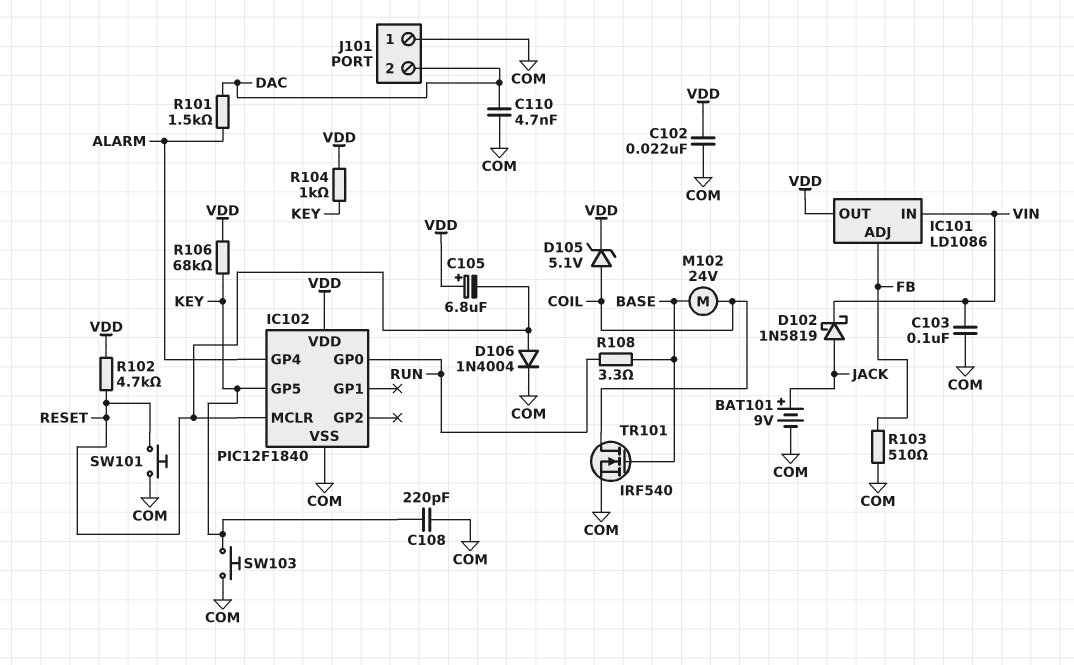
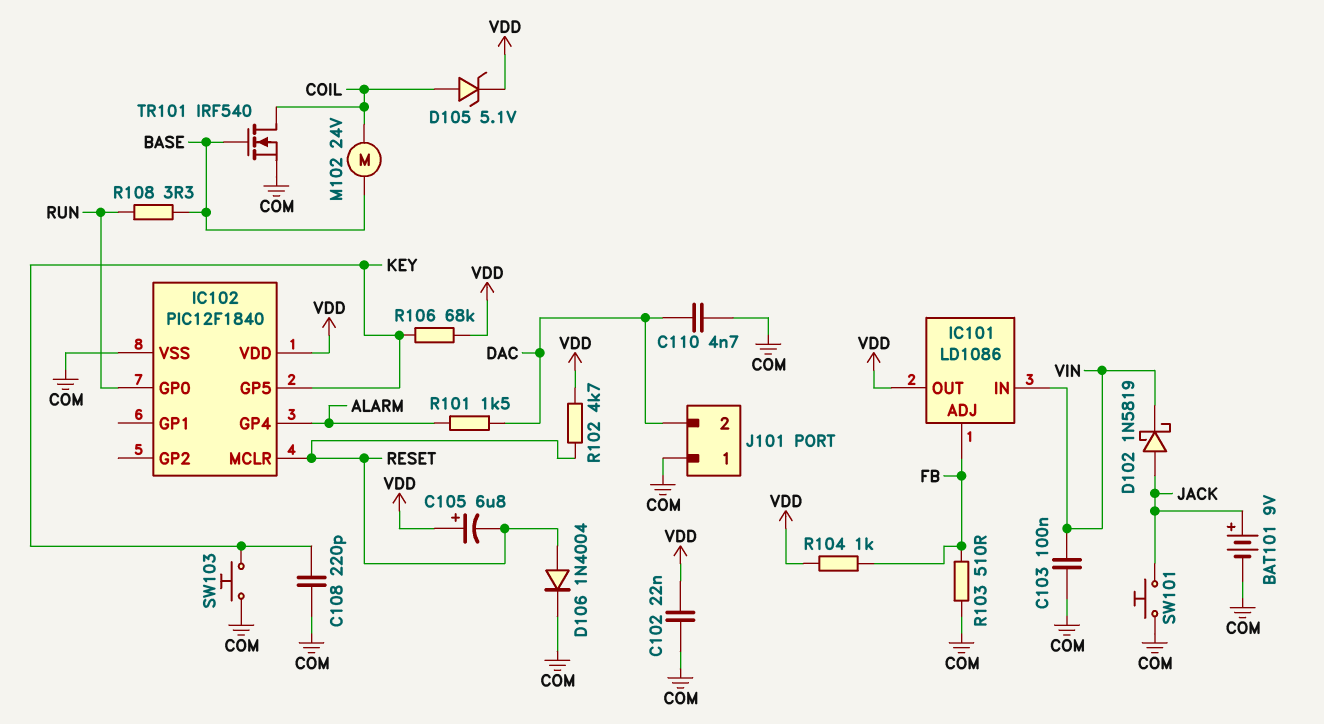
R104: 1k (KEY, VDD) -> 1k (FB, VDD)
SW101: button (COM, RESET) -> button (COM, JACK)

